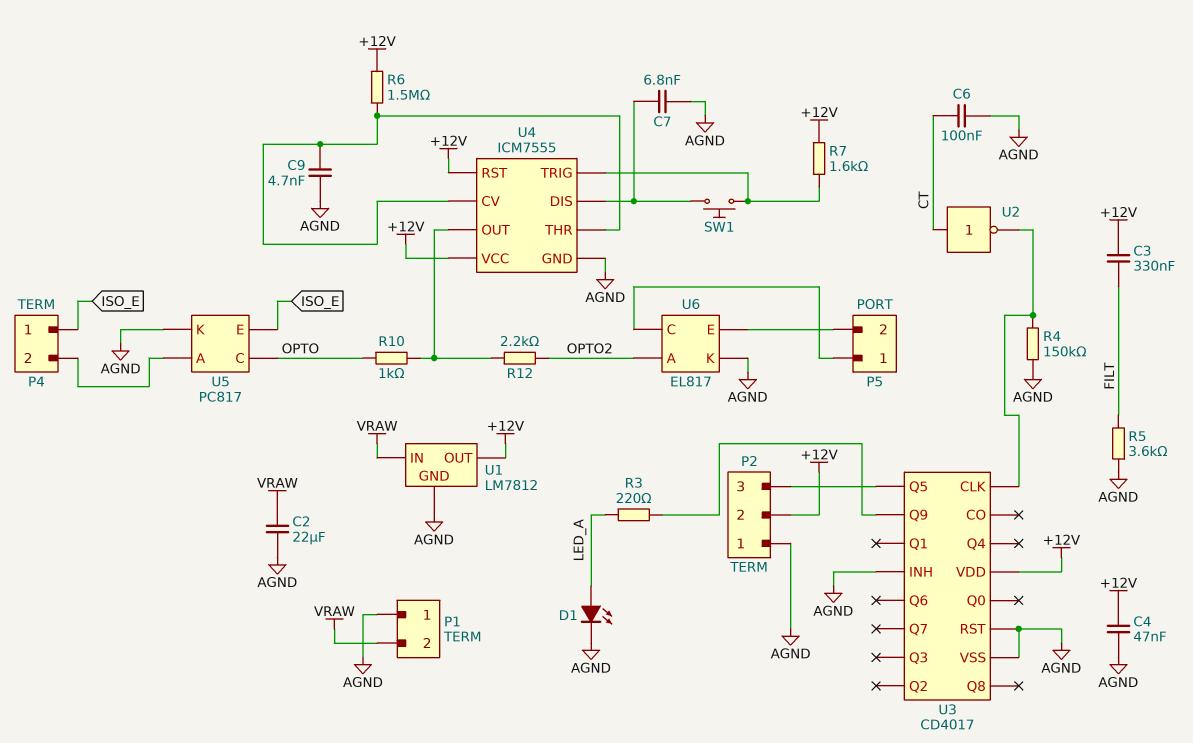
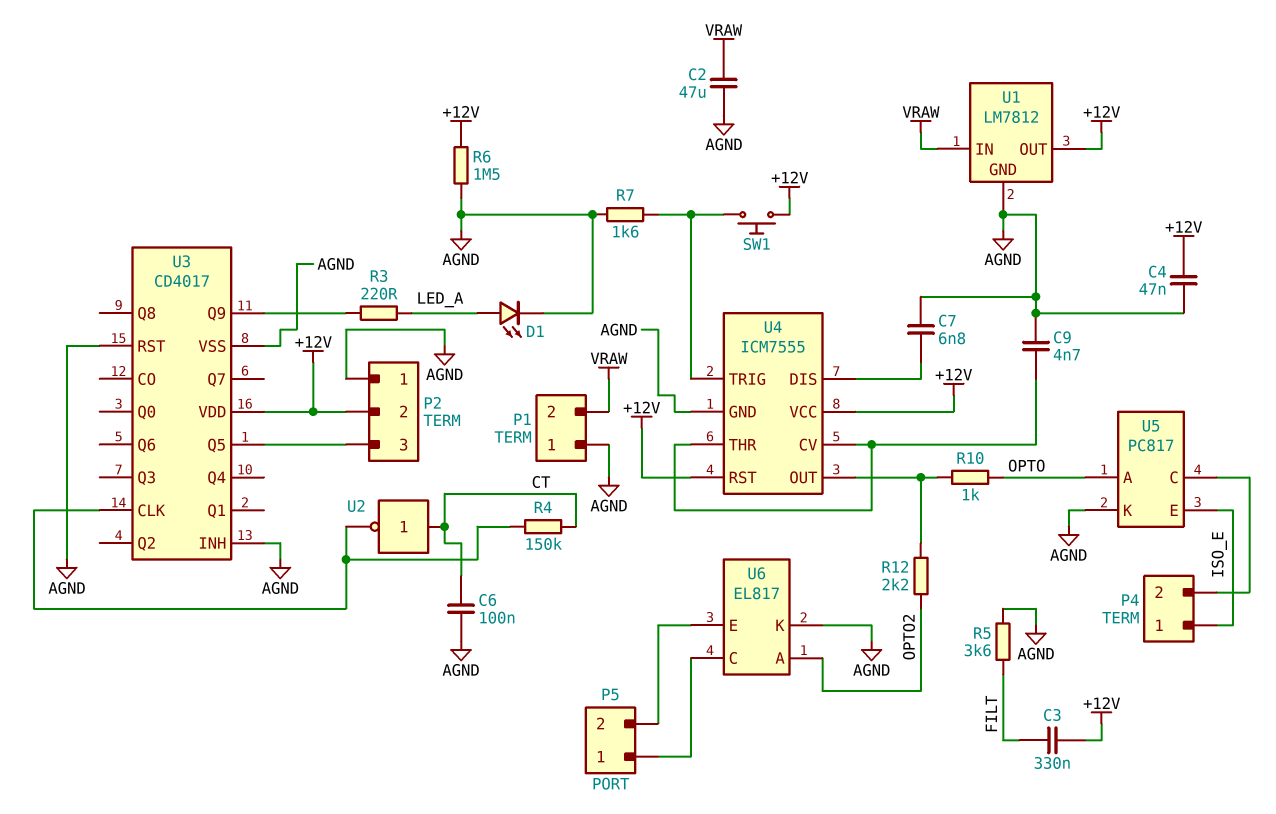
C2: 22uF (AGND, VRAW) -> 47uF (AGND, VRAW)
R4: 150k (AGND, U3/CLK) -> 150k (CT, U3/CLK)
R6: 1.5M (+12V, U4/CV) -> 1.5M (+12V, AGND)
R7: 1.6k (+12V, U4/TRIG) -> 1.6k (AGND, U4/TRIG)
SW1: button (U4/DIS, U4/TRIG) -> button (+12V, U4/TRIG)
U5 pin A: P4/2 -> OPTO
U5 pin C: OPTO -> P4/2

